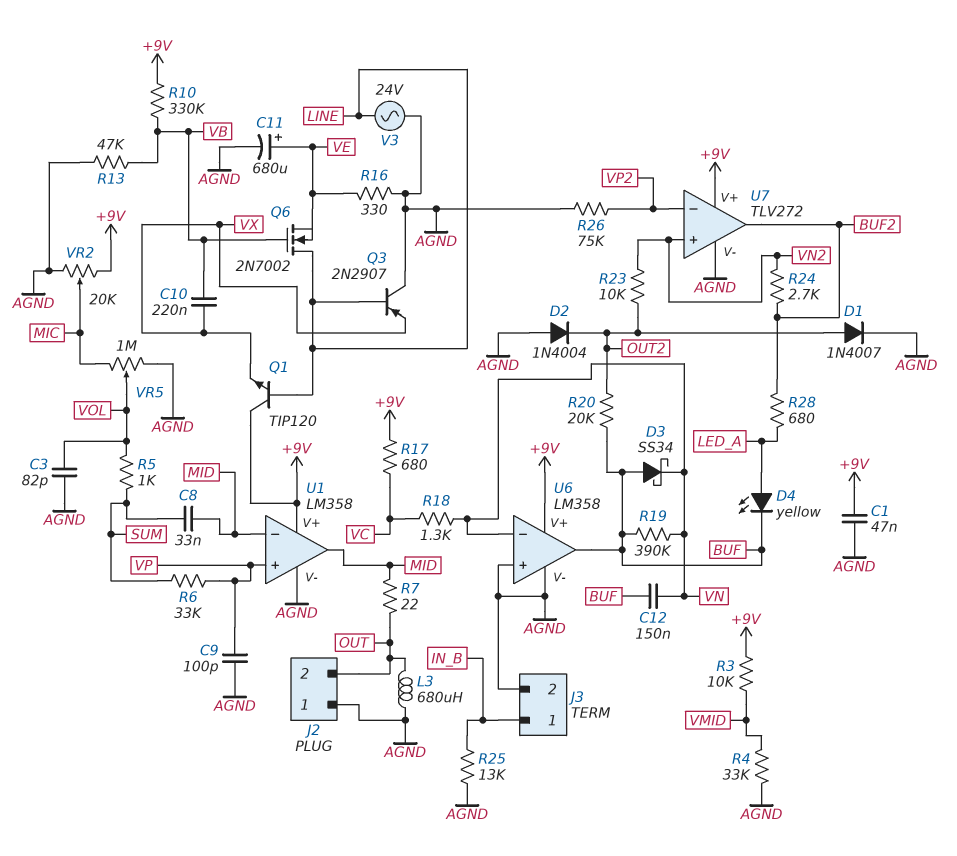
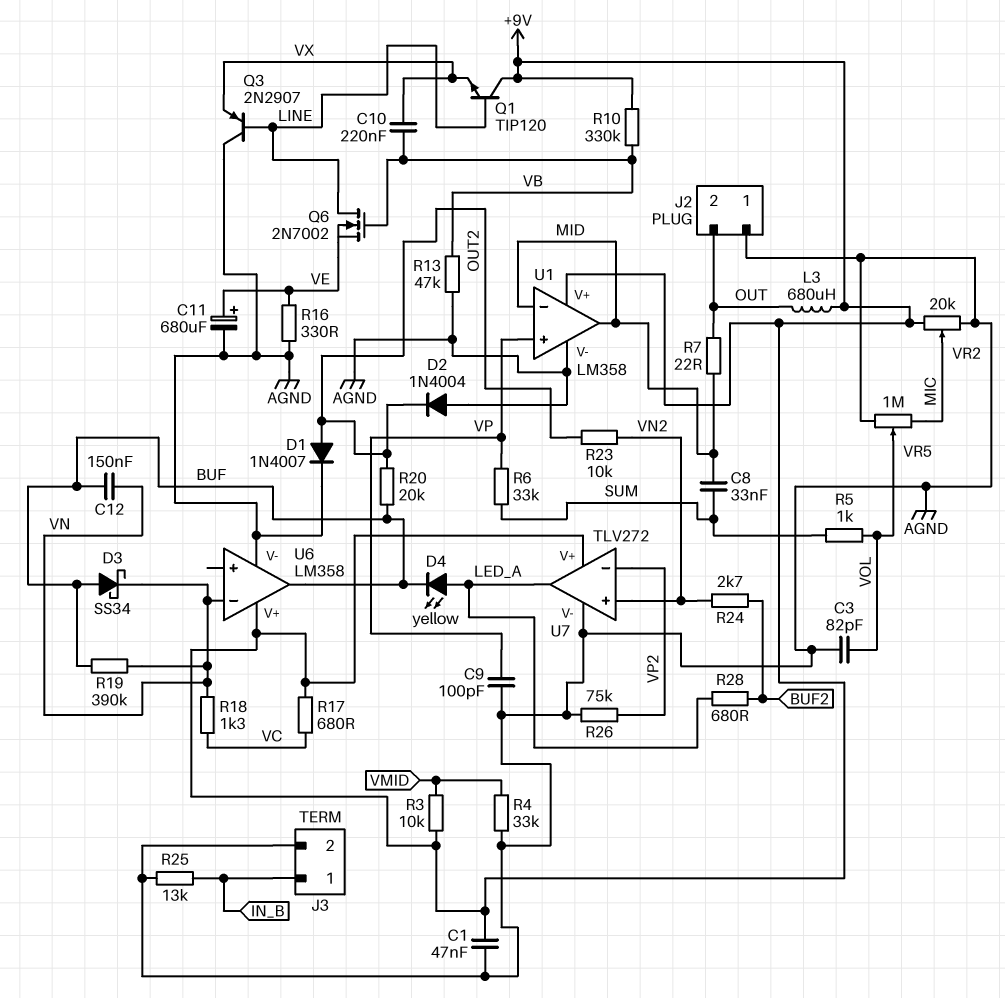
L3: 680uH (AGND, OUT) -> 680uH (+9V, OUT)
U6 pin in+: AGND -> none
U7 pin out: BUF2 -> LED_A
V3: AC 24V (AGND, LINE) -> none

